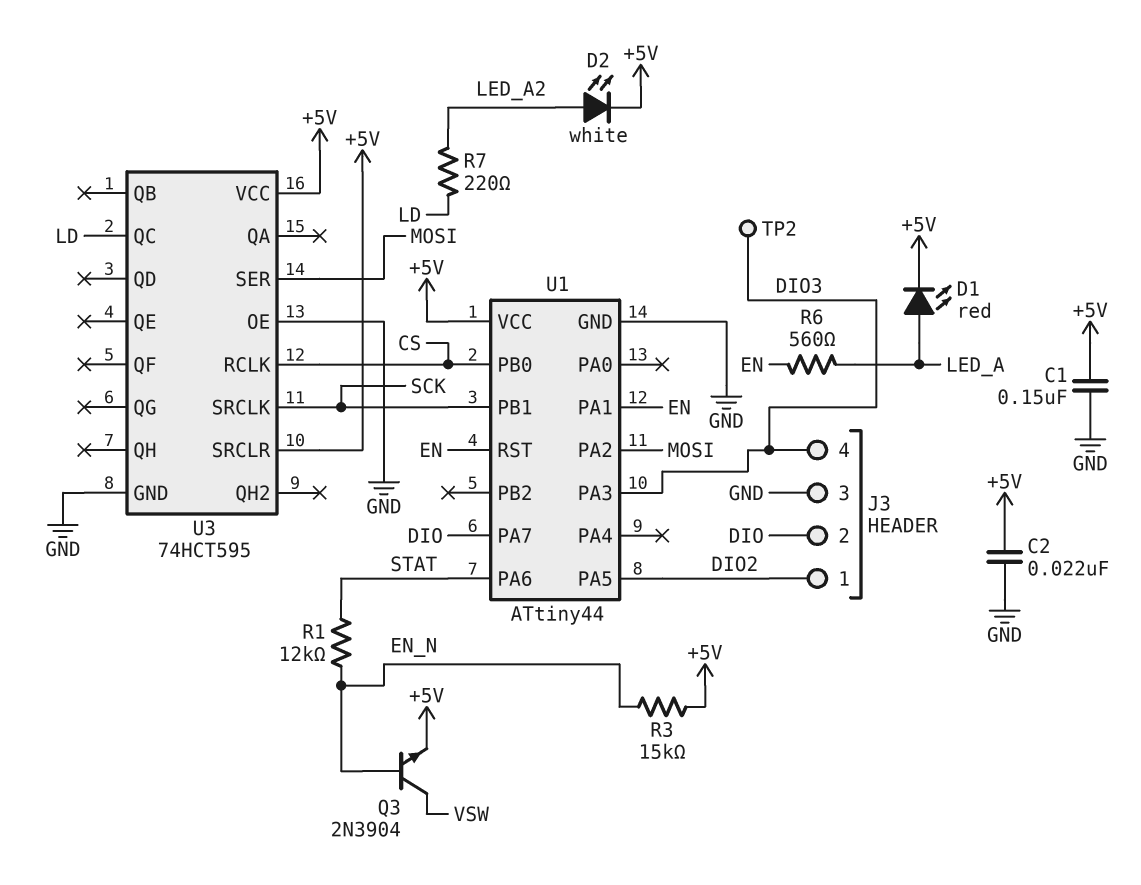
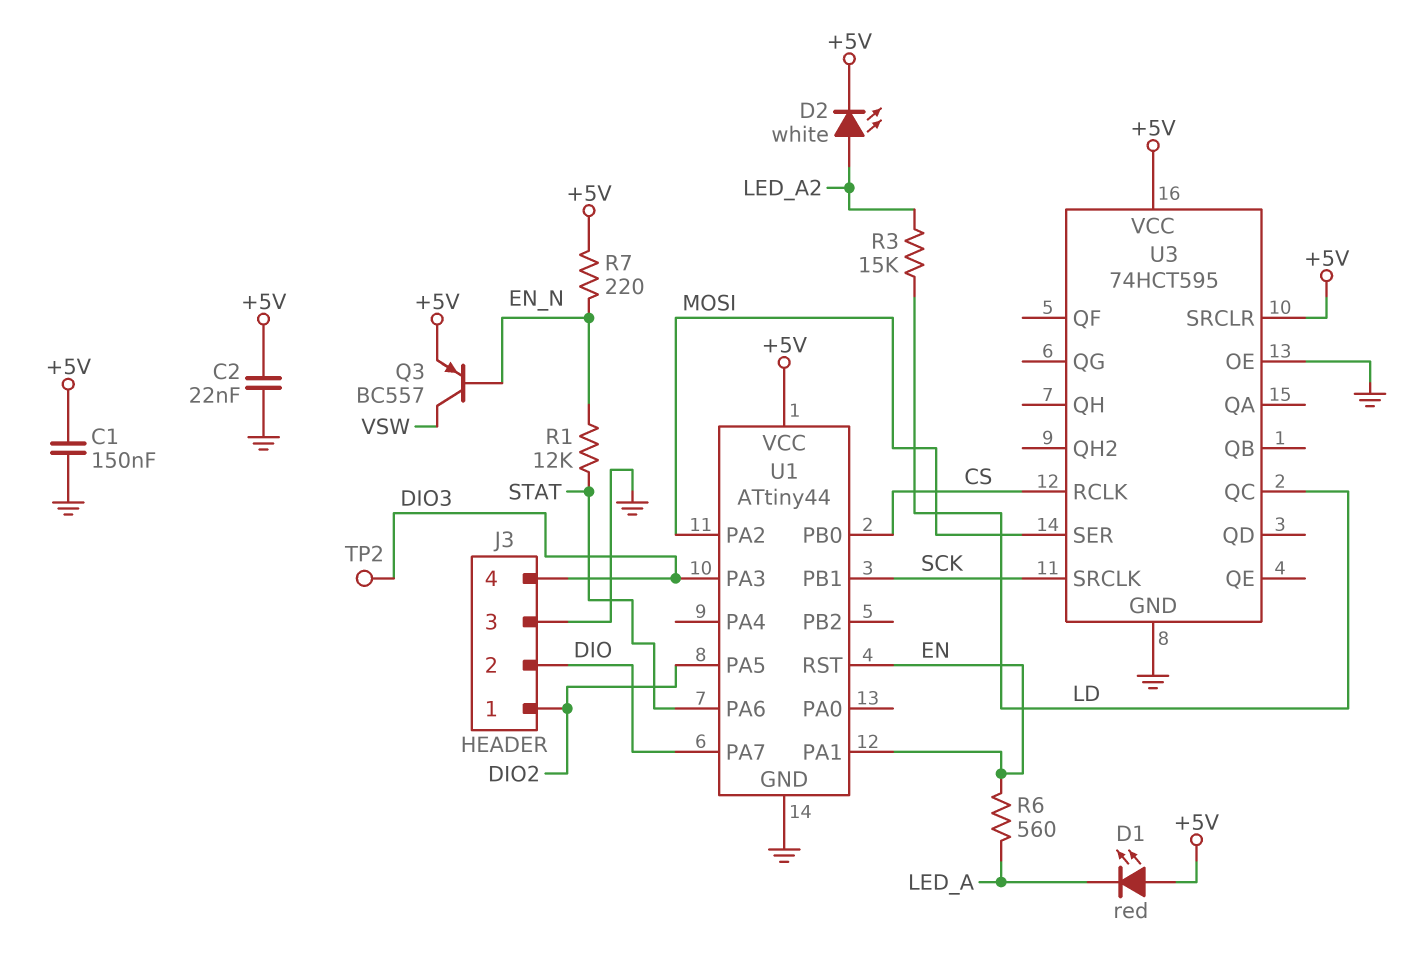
D1: LED red (A LED_A, K +5V) -> LED red (A +5V, K LED_A)
Q3: NPN 2N3904 (B EN_N, C VSW, E +5V) -> PNP BC557 (B EN_N, C VSW, E +5V)
R3: 15k (+5V, EN_N) -> 15k (LD, LED_A2)
R7: 220 (LD, LED_A2) -> 220 (+5V, EN_N)

